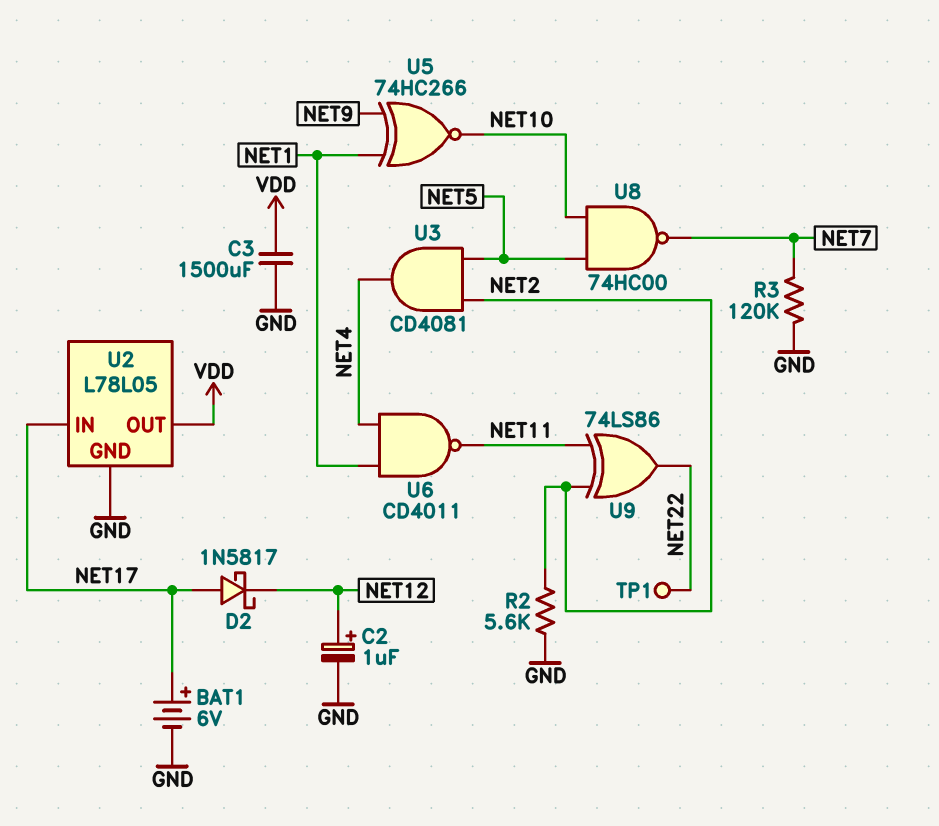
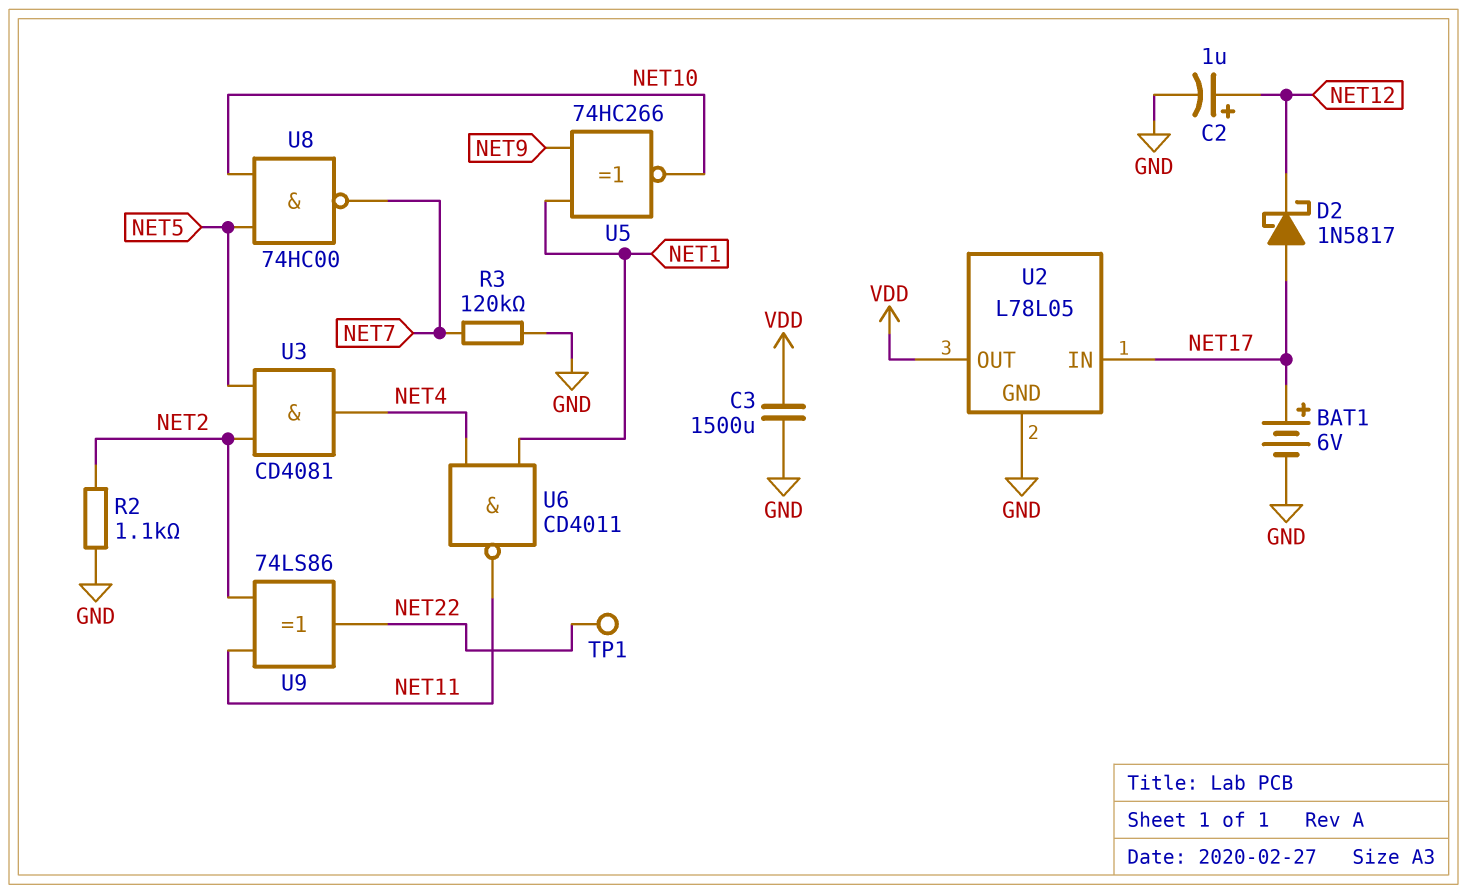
R2: 5.6k (GND, NET2) -> 1.1k (GND, NET2)

